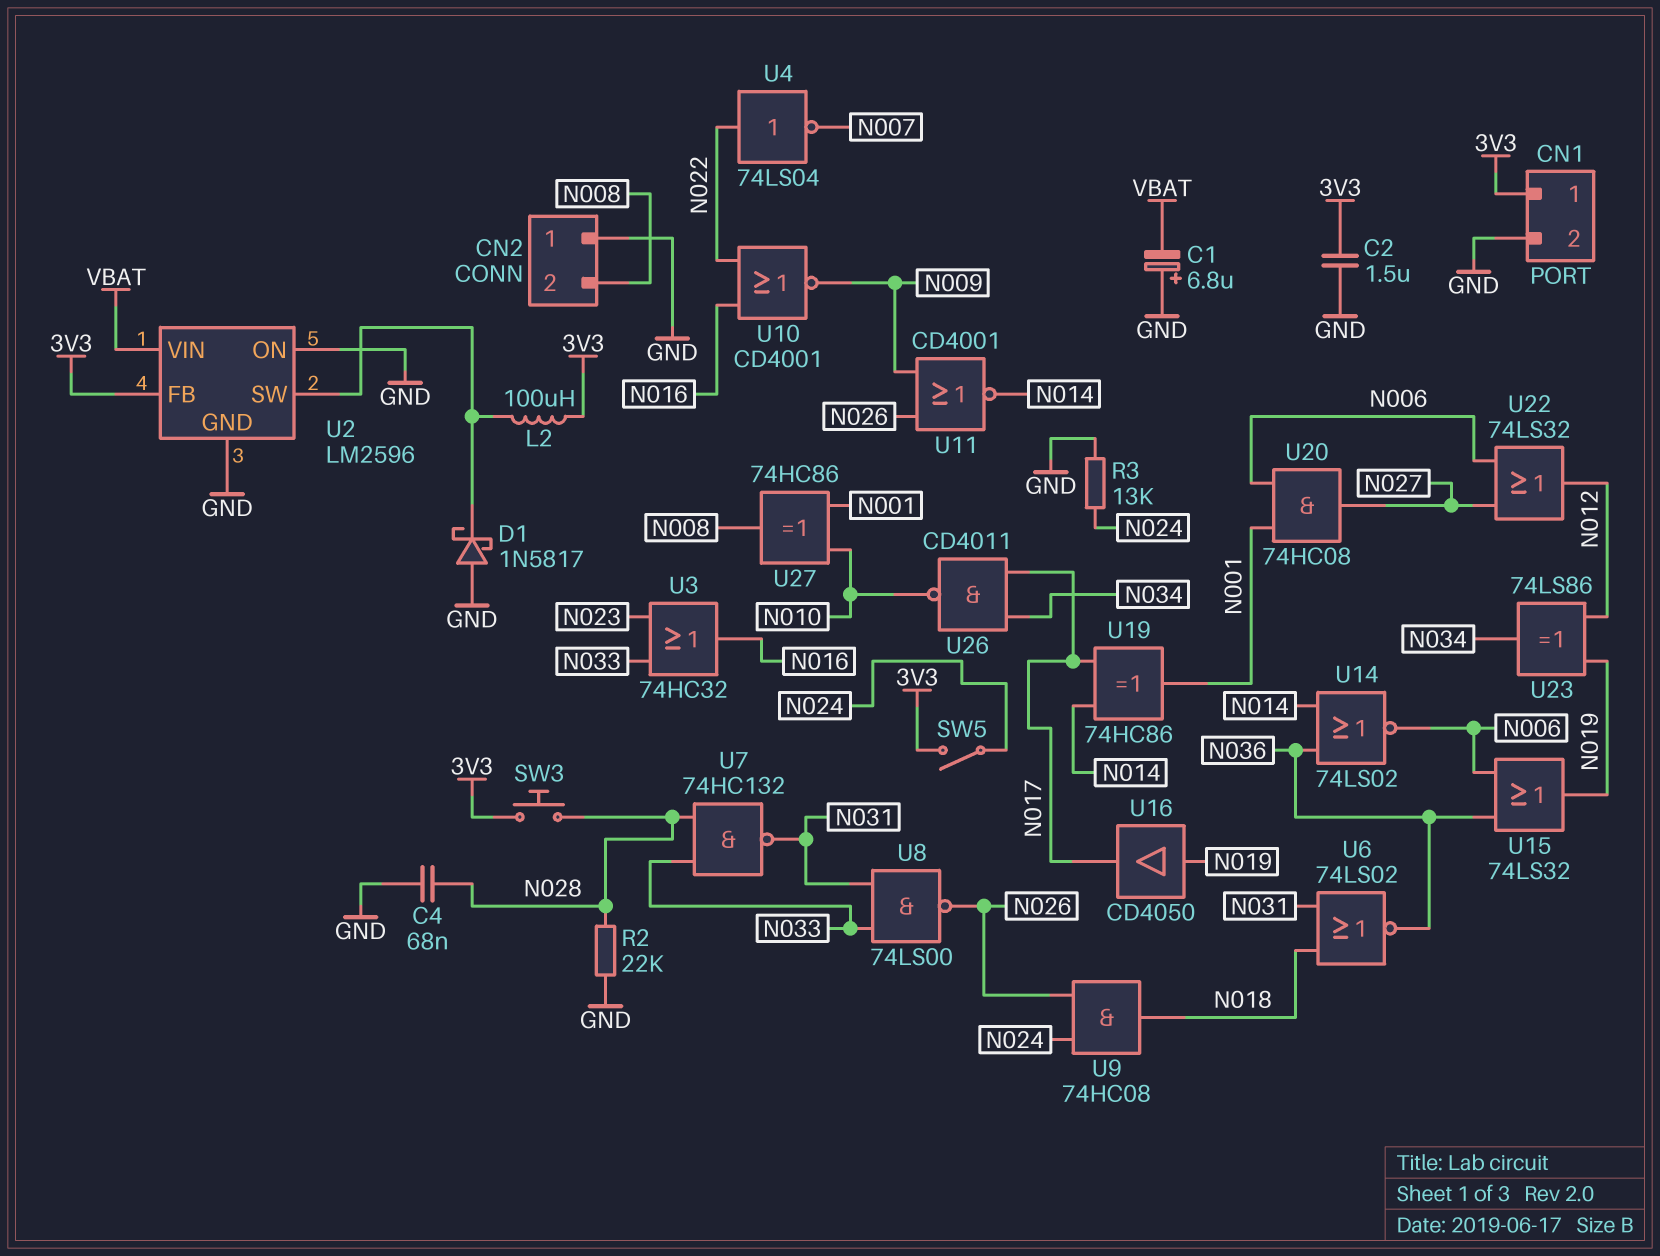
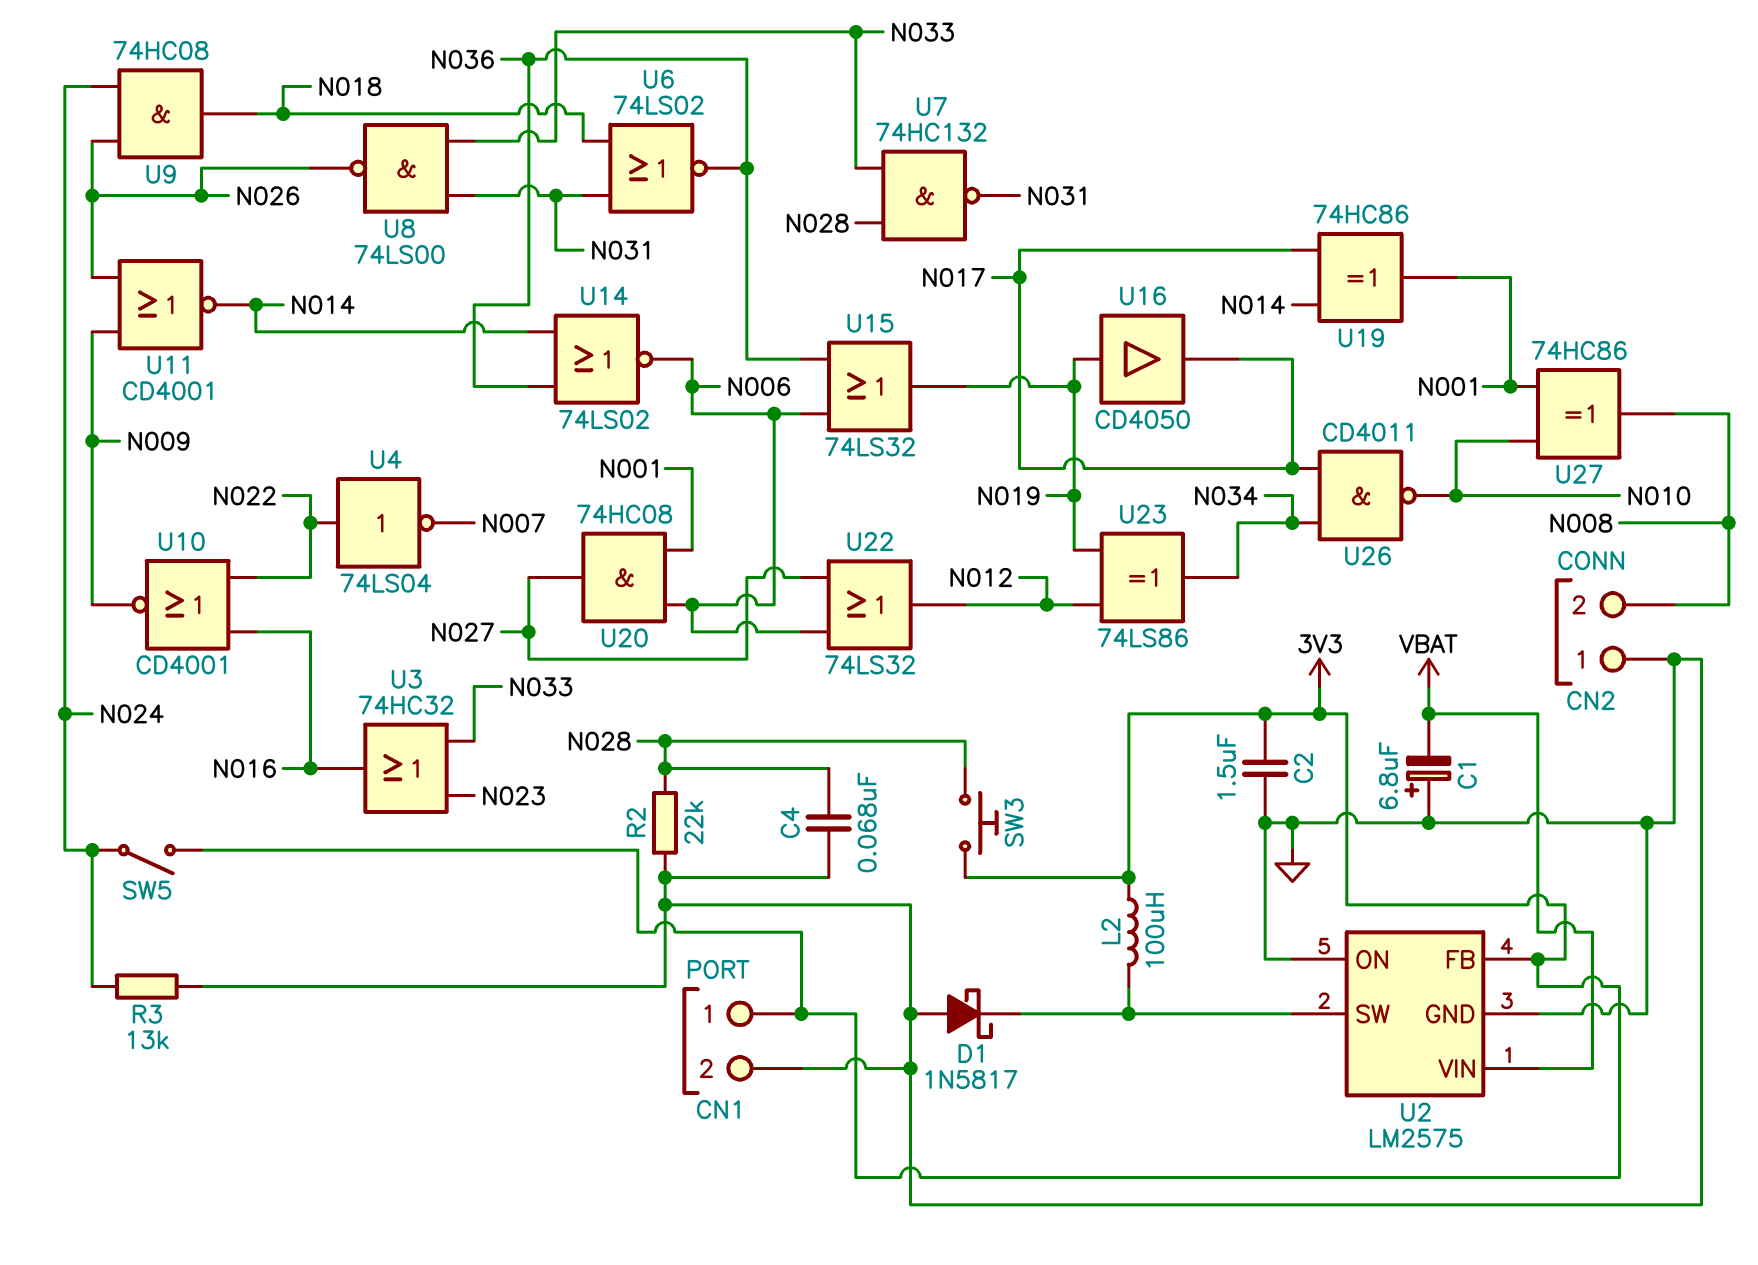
U2: LM2596 -> LM2575

